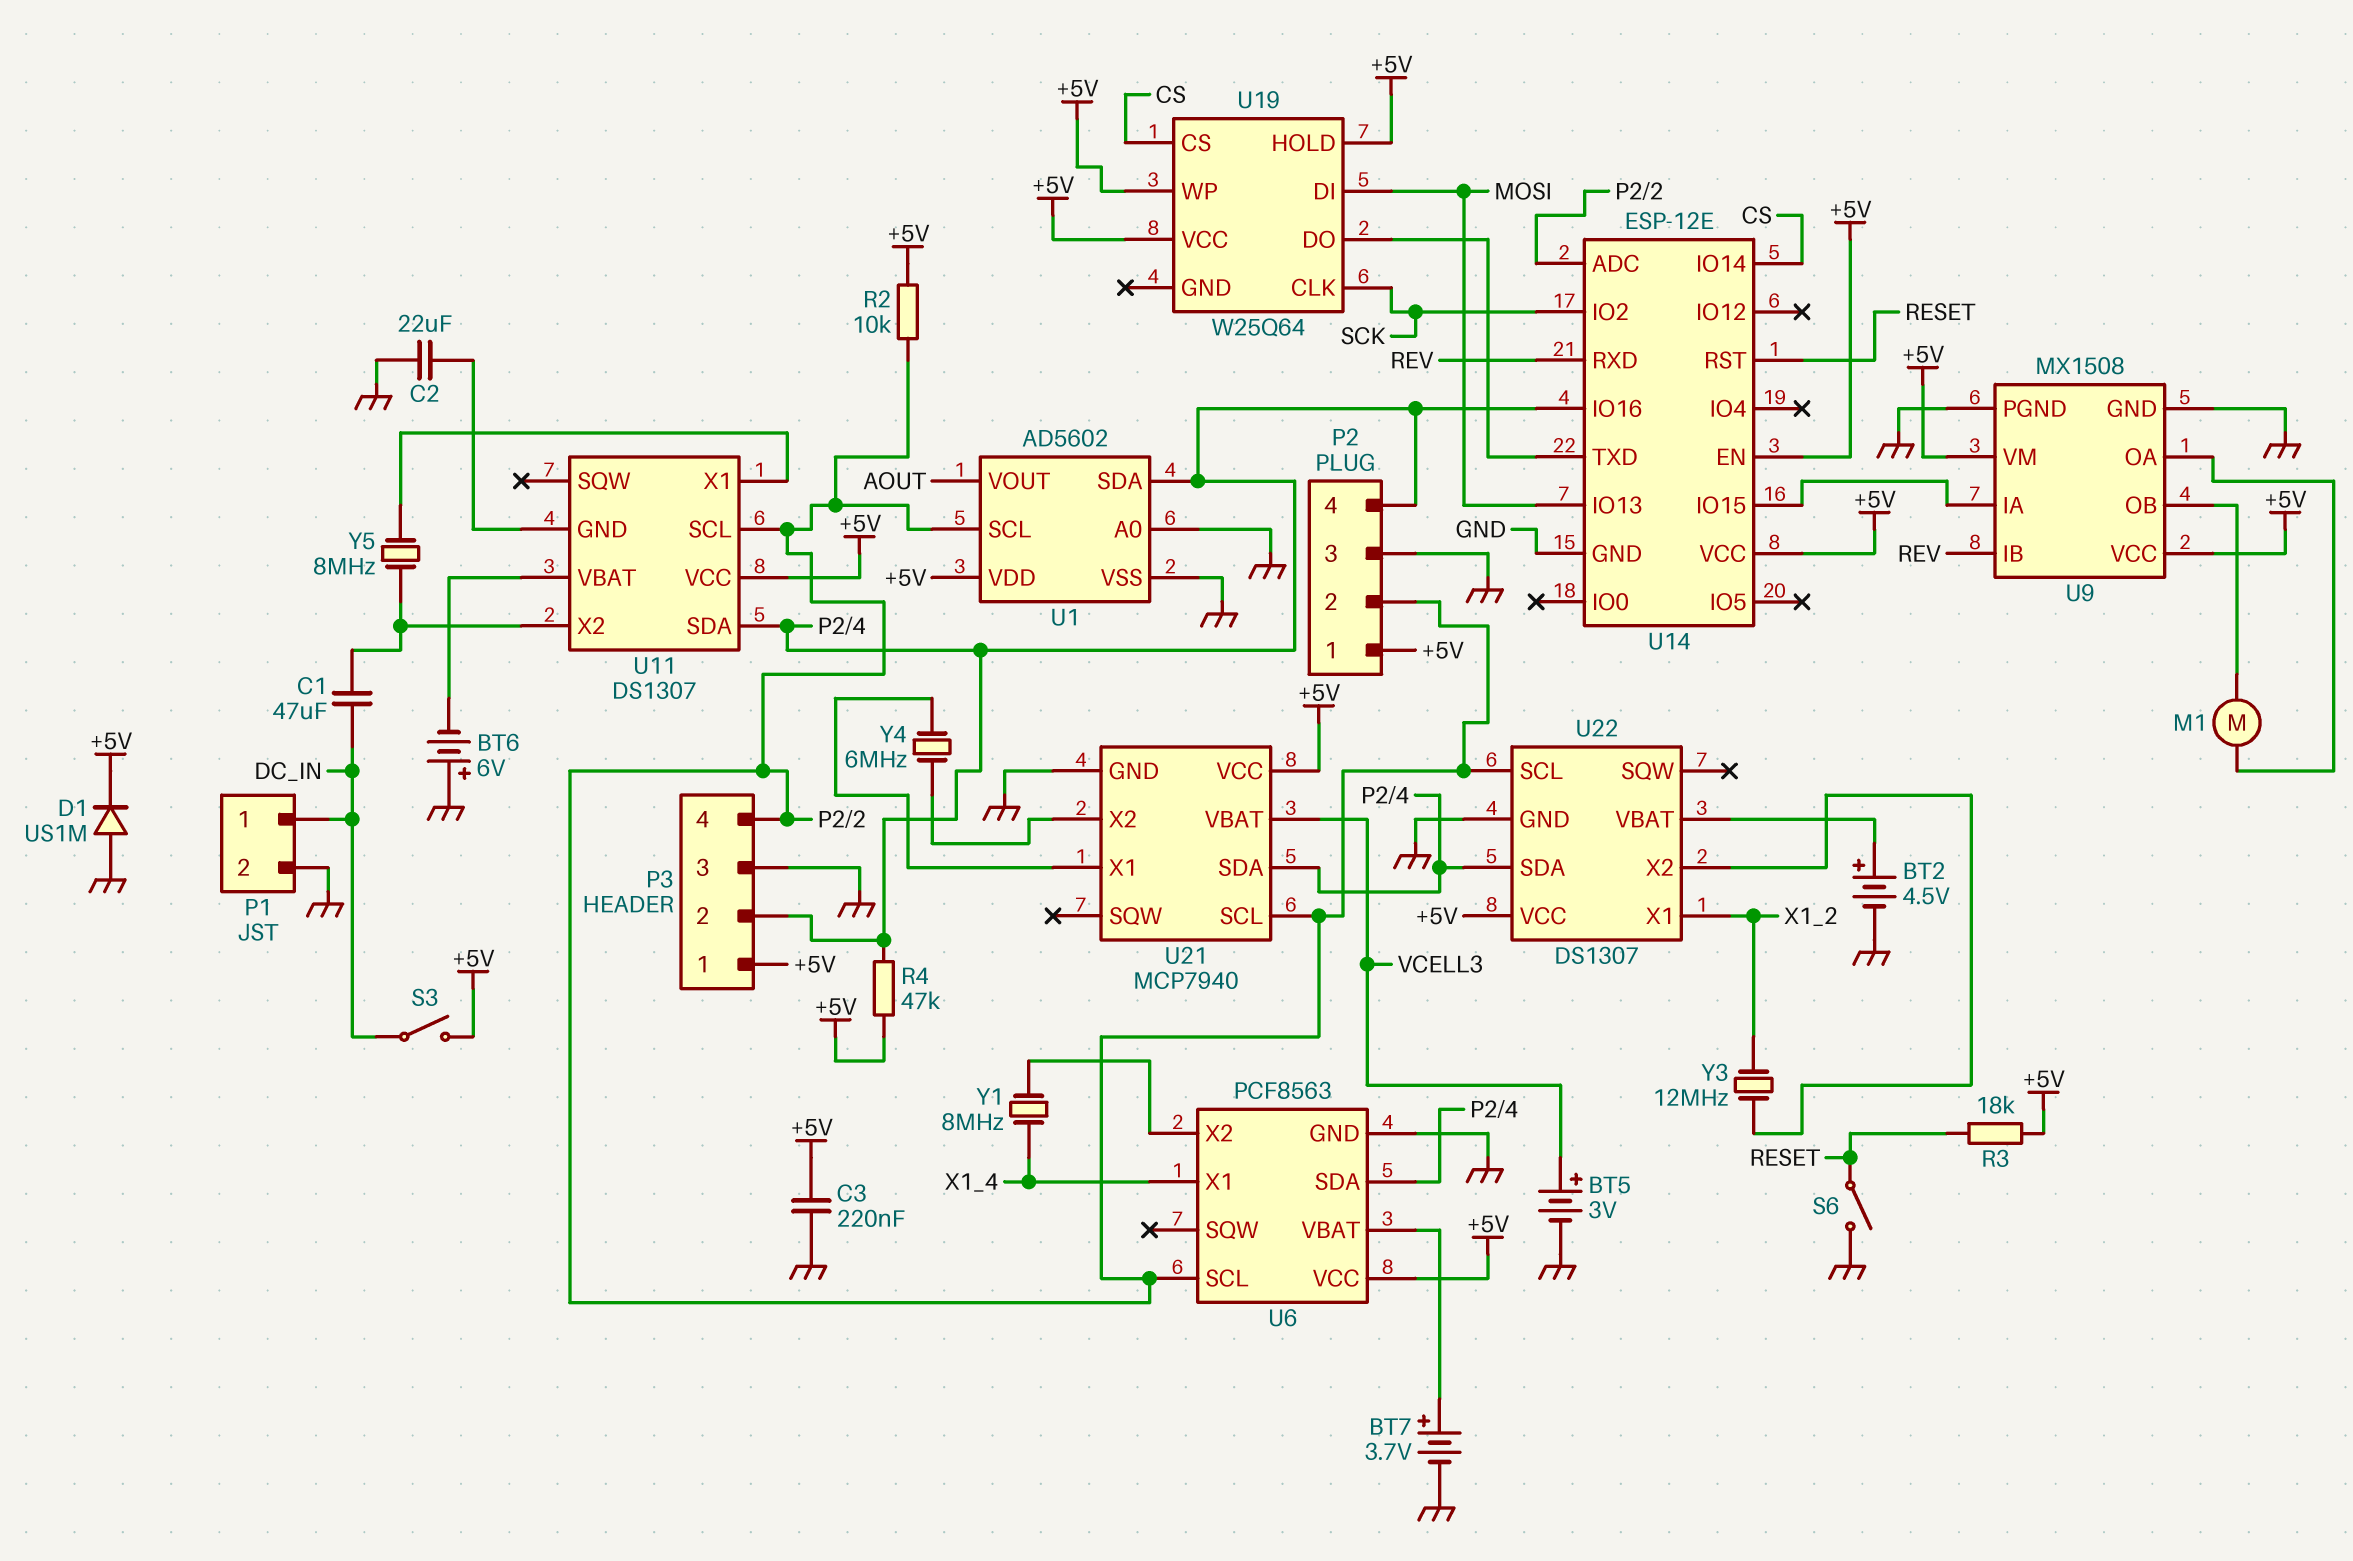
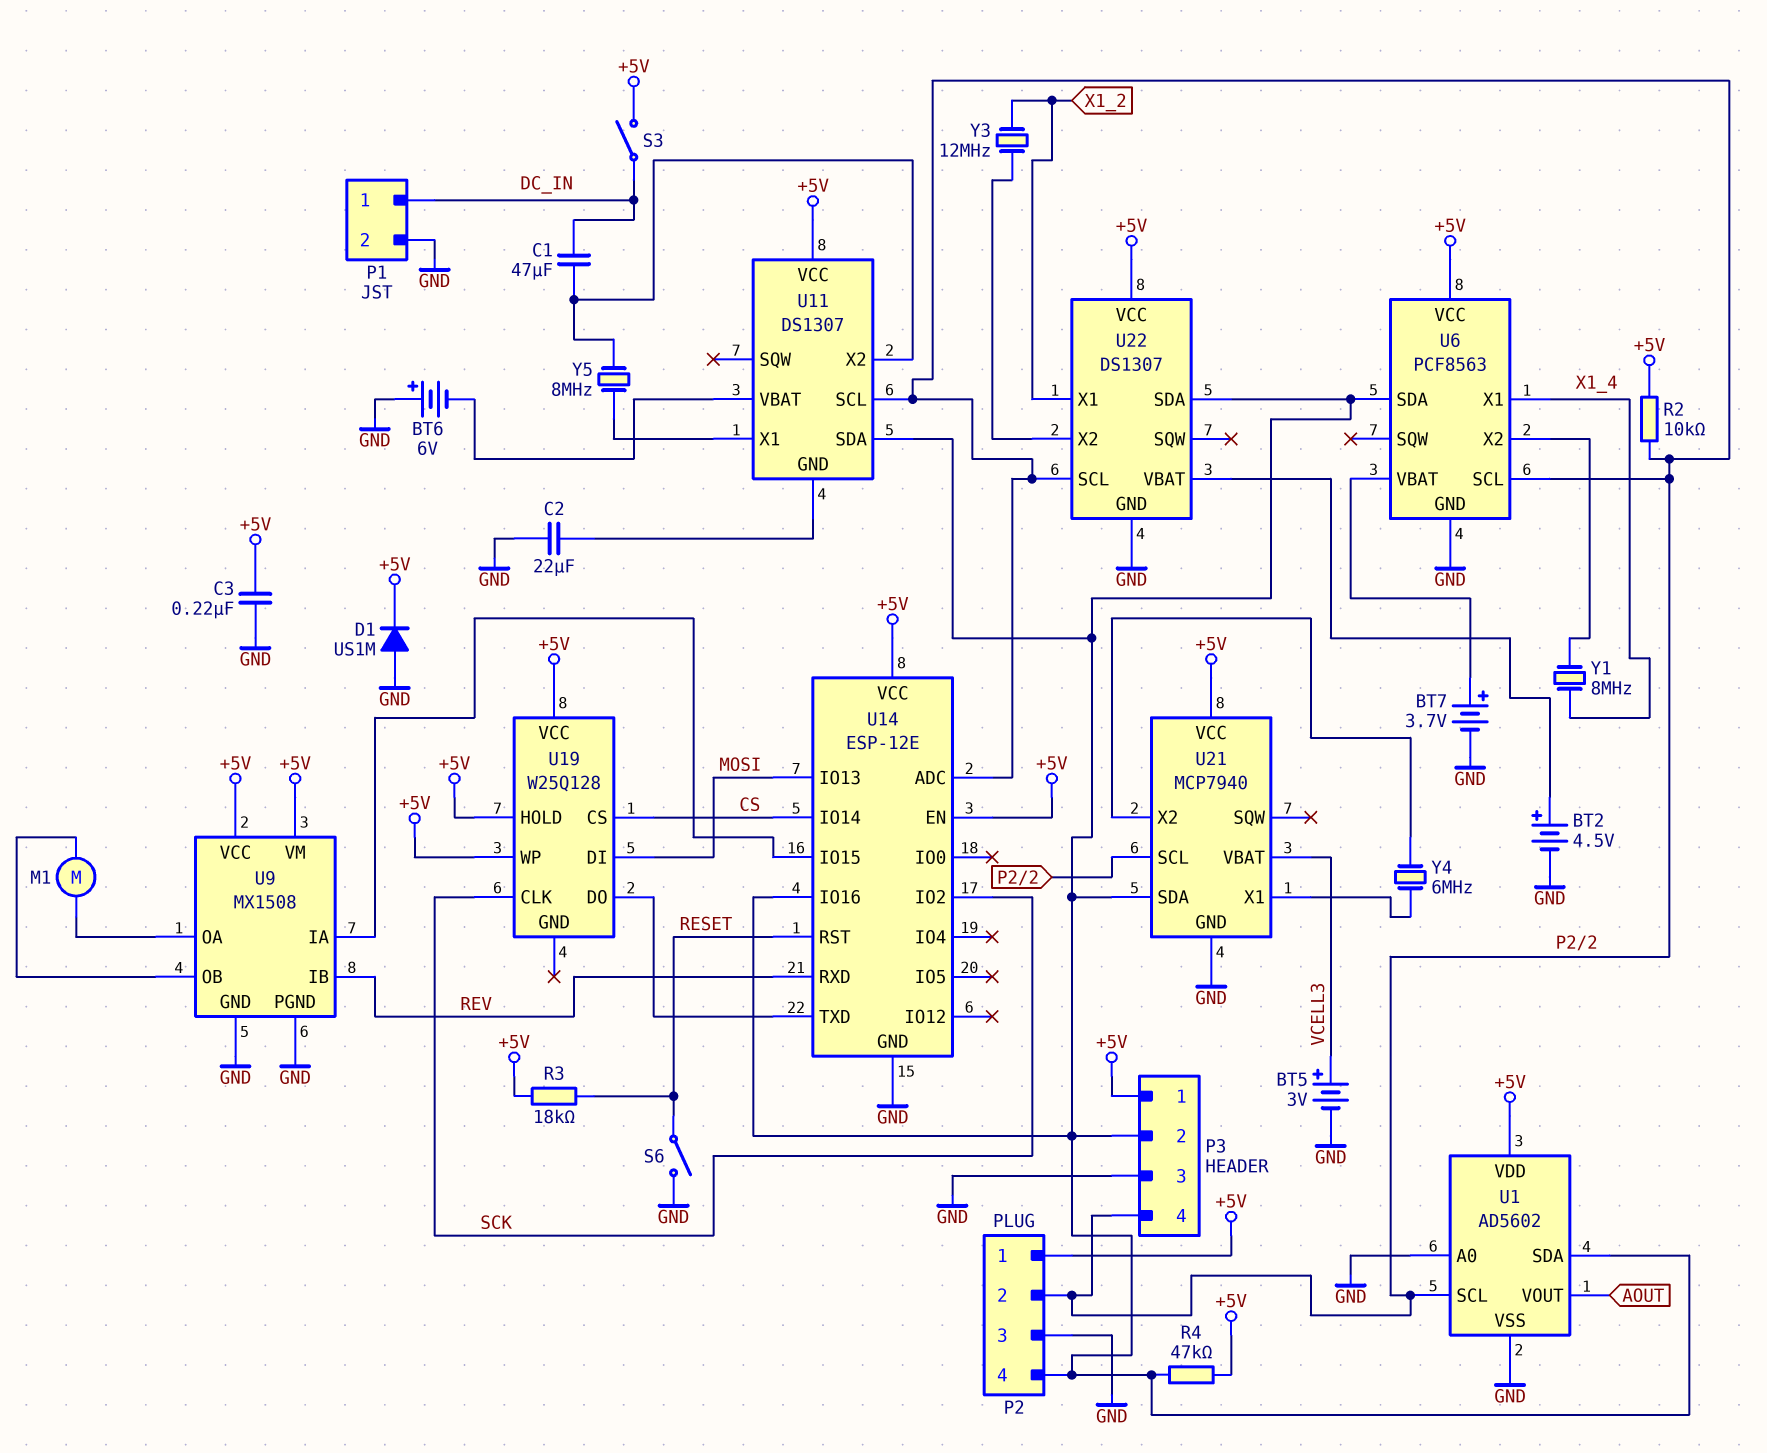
U19: W25Q64 -> W25Q128

